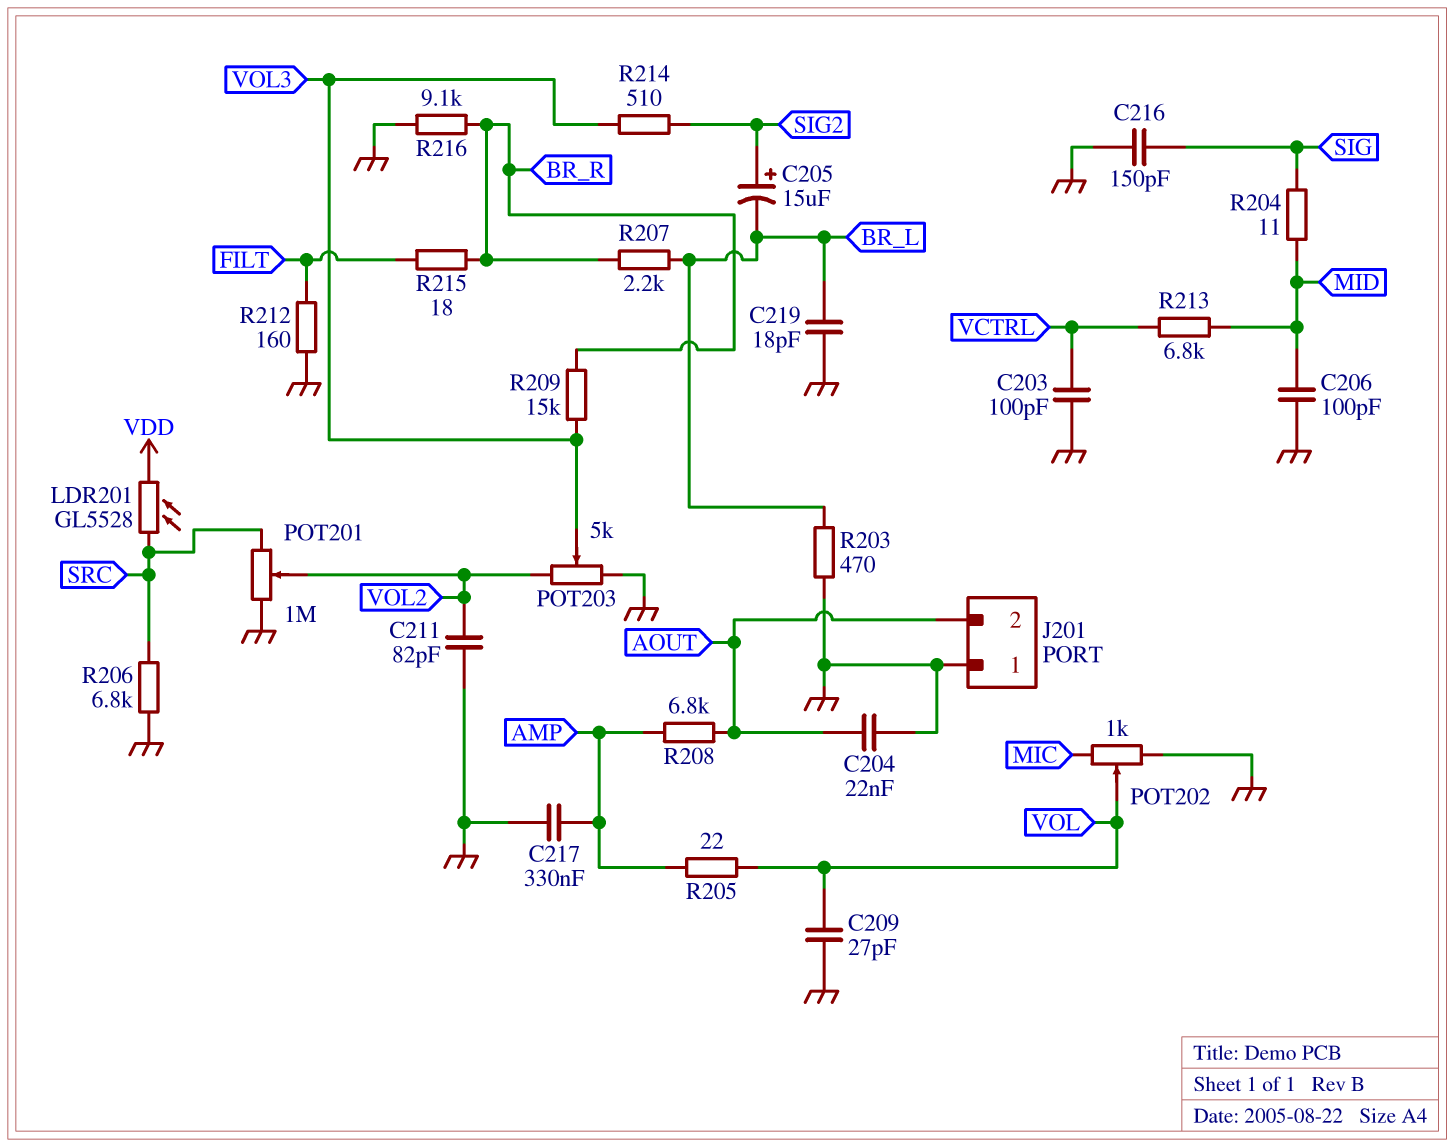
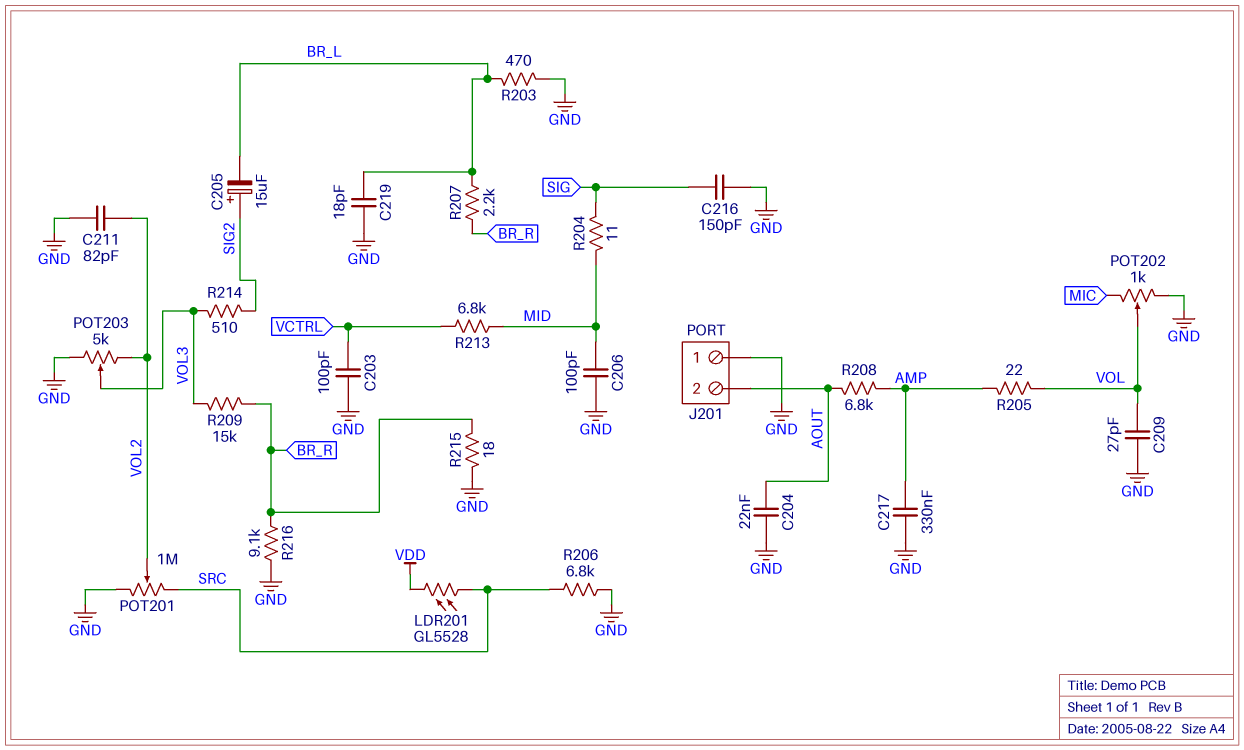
R212: 160 (FILT, GND) -> none
R215: 18 (BR_R, FILT) -> 18 (BR_R, GND)

